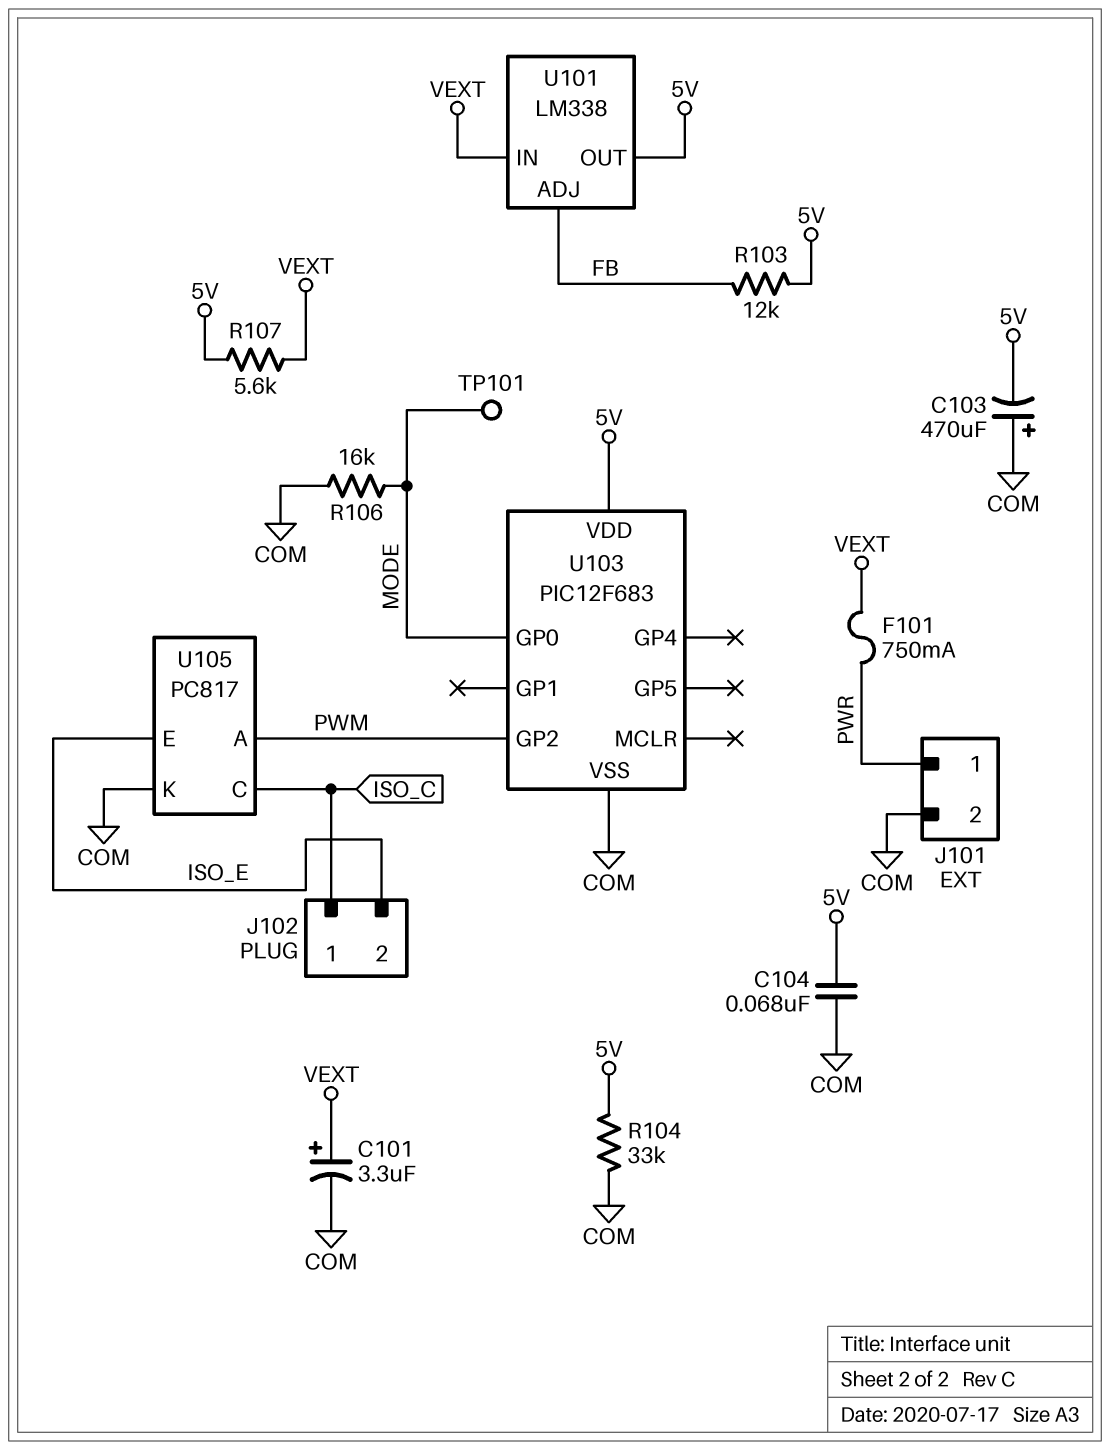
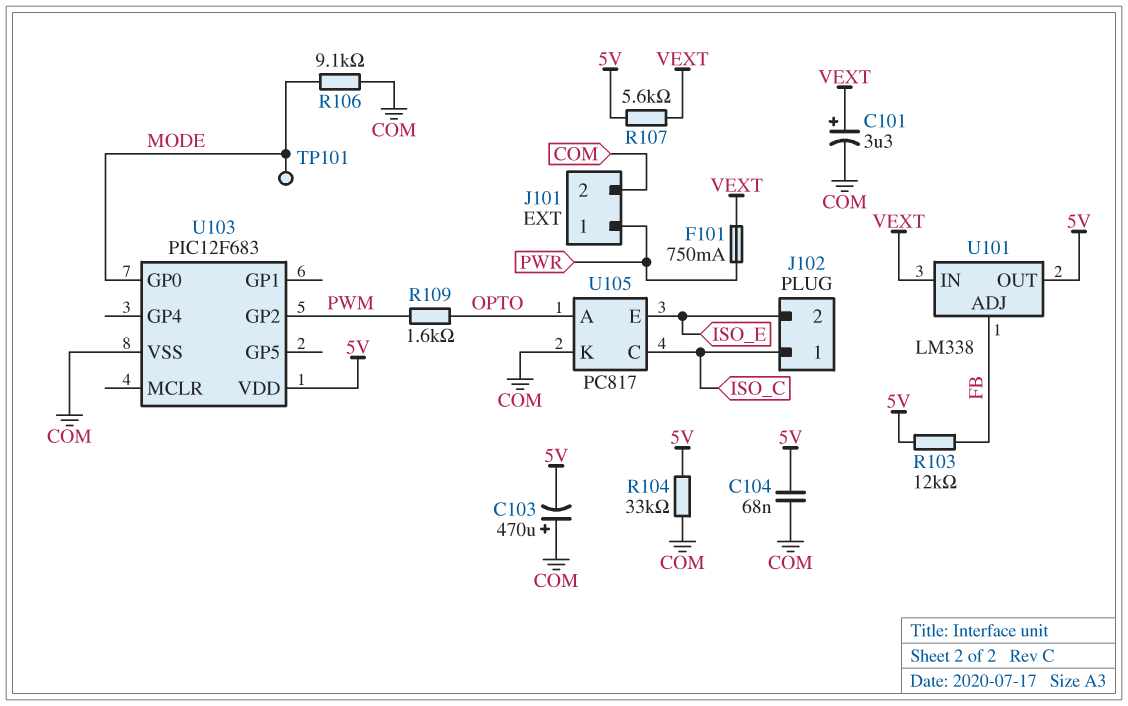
R106: 16k (COM, MODE) -> 9.1k (COM, MODE)
R109: none -> 1.6k (OPTO, PWM)
U105 pin A: PWM -> OPTO

